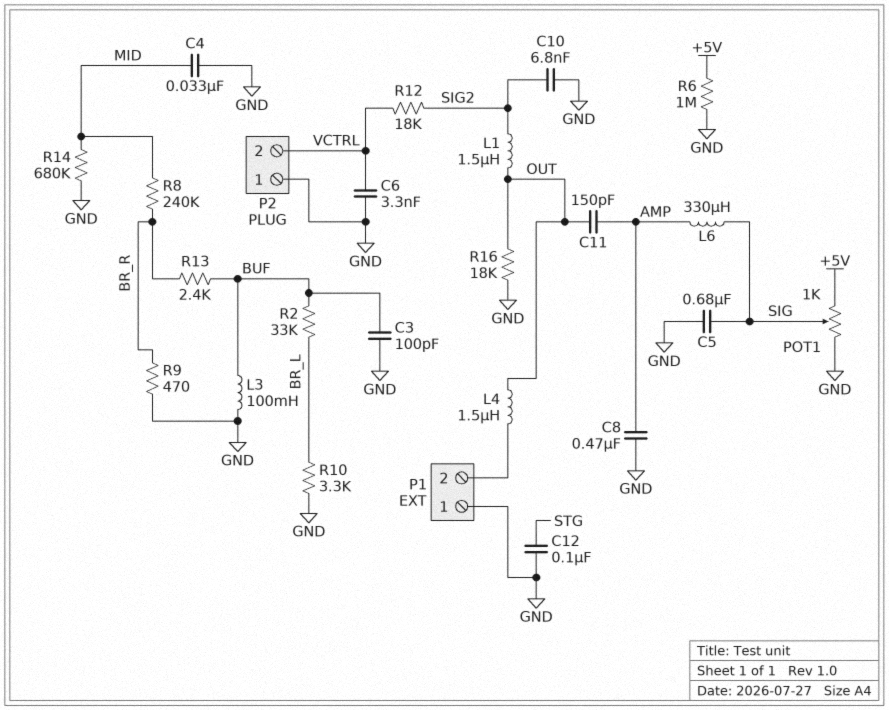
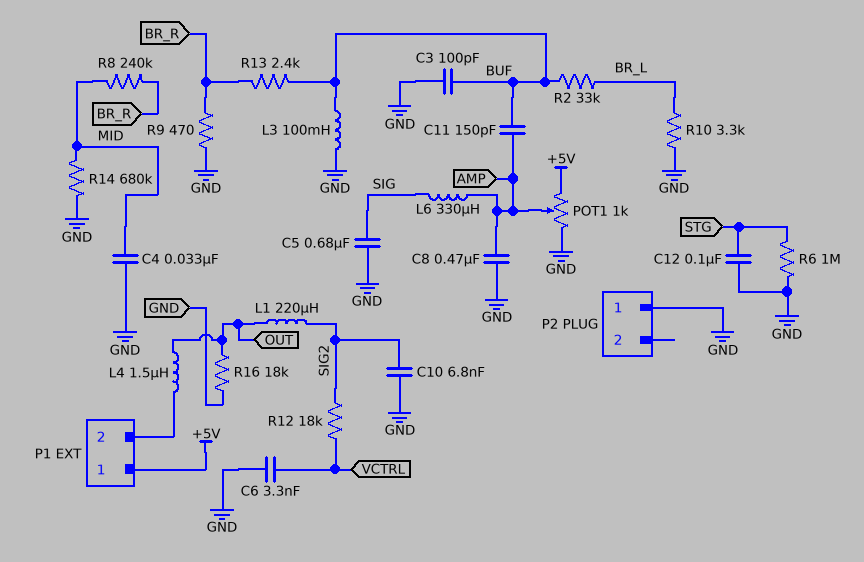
C11: 150pF (AMP, OUT) -> 150pF (AMP, BUF)
L1: 1.5uH (OUT, SIG2) -> 220uH (OUT, SIG2)
P1 pin 1: GND -> +5V
P2 pin 2: VCTRL -> none
POT1: 1k (+5V, GND, wiper SIG) -> 1k (+5V, GND, wiper AMP)
R6: 1M (+5V, GND) -> 1M (GND, STG)

